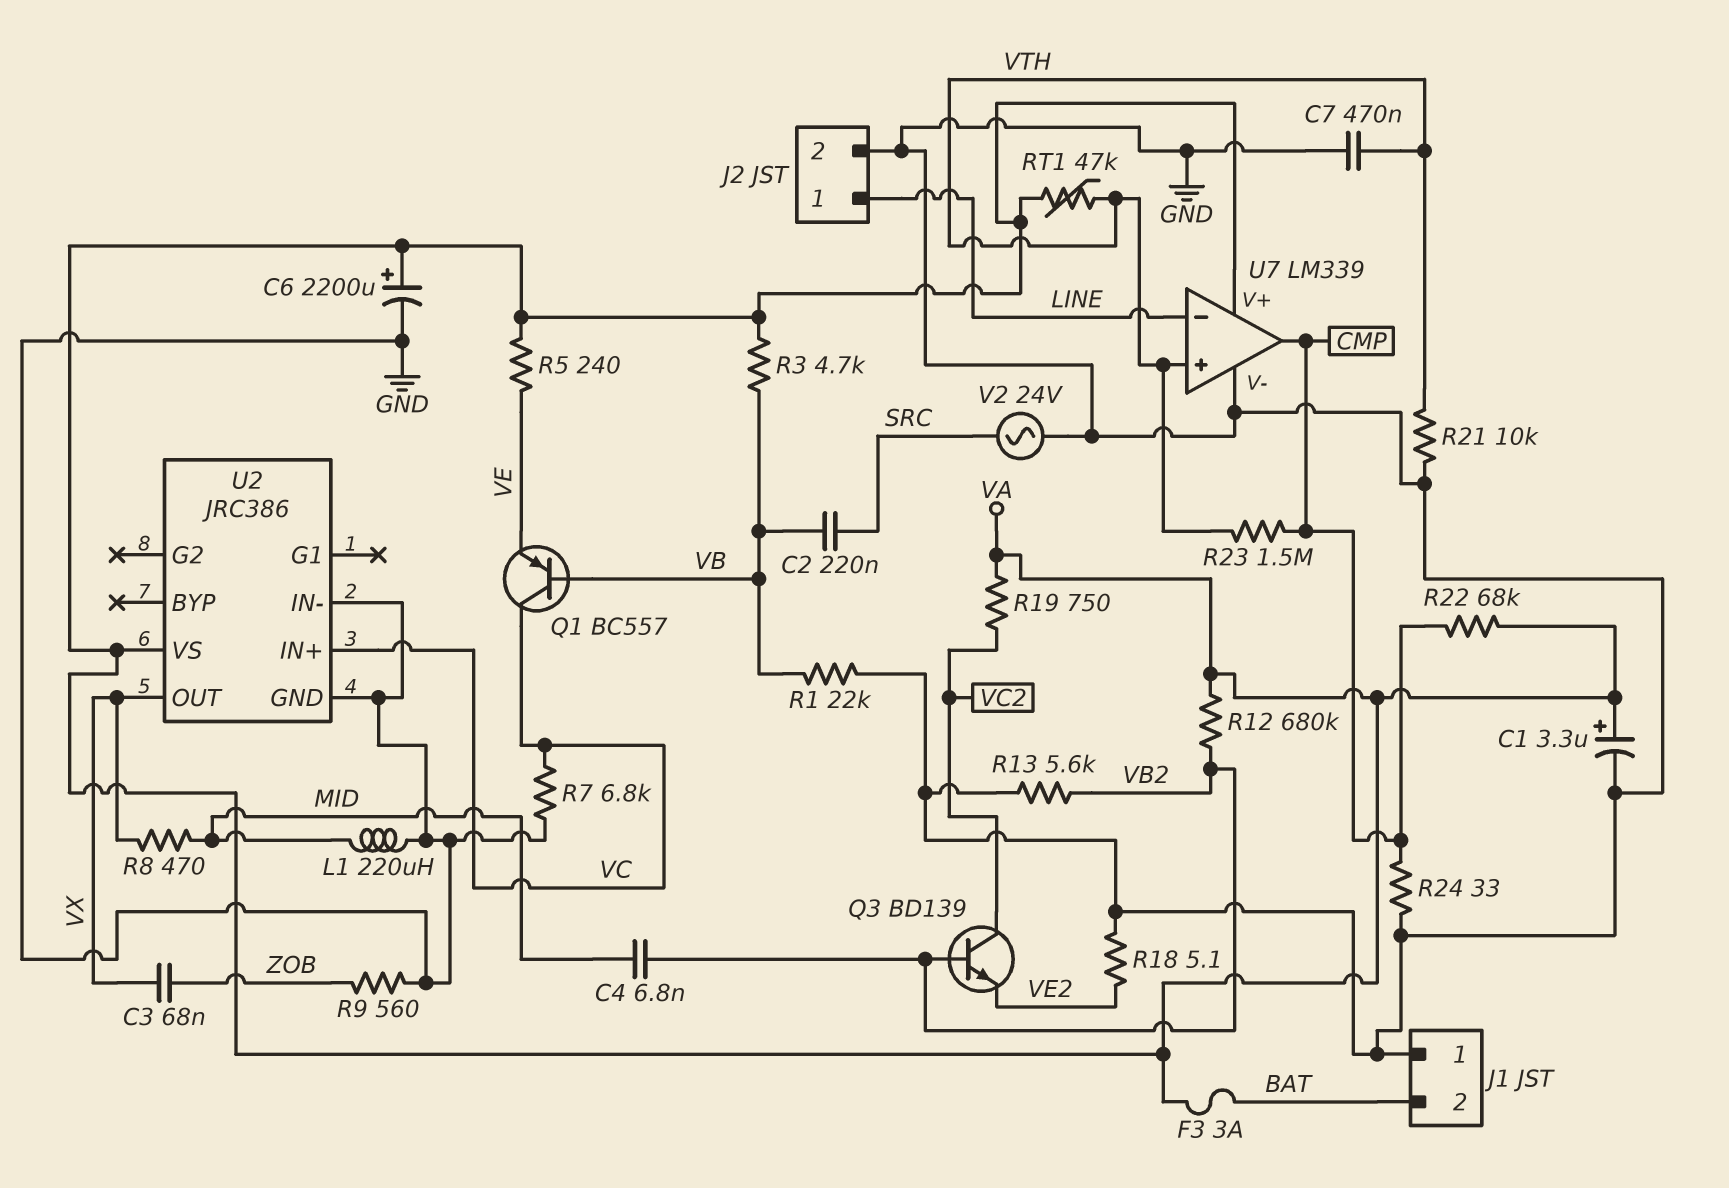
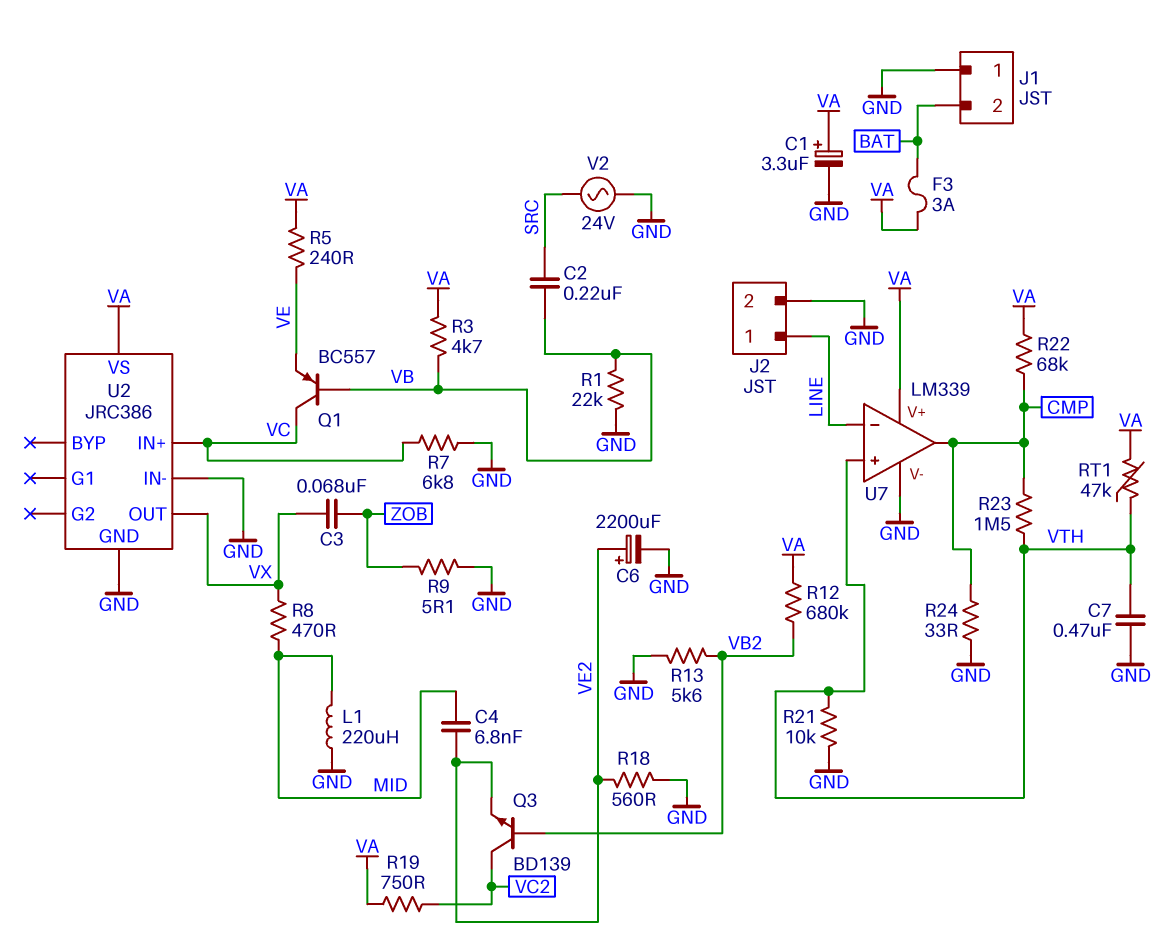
C4: 6.8nF (MID, VB2) -> 6.8nF (MID, VE2)
C6: 2200uF (plus VA, minus GND) -> 2200uF (plus VE2, minus GND)
R9: 560 (GND, ZOB) -> 5.1 (GND, ZOB)
R18: 5.1 (GND, VE2) -> 560 (GND, VE2)

